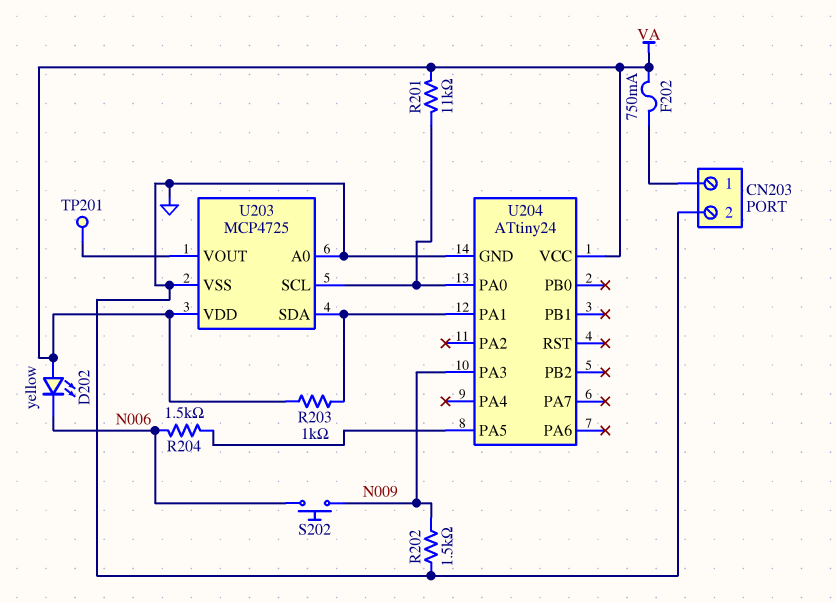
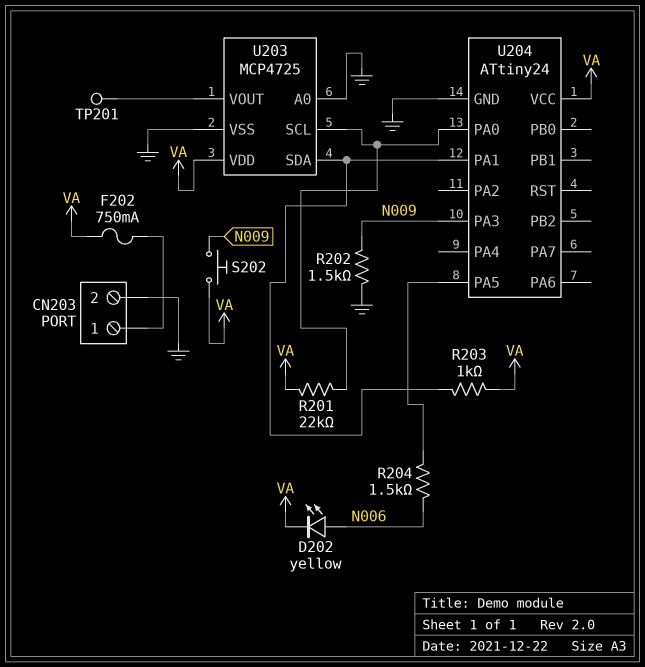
D202: LED yellow (A VA, K N006) -> LED yellow (A N006, K VA)
R201: 11k (U203/SCL, VA) -> 22k (U203/SCL, VA)
S202: button (N006, N009) -> button (N009, VA)

